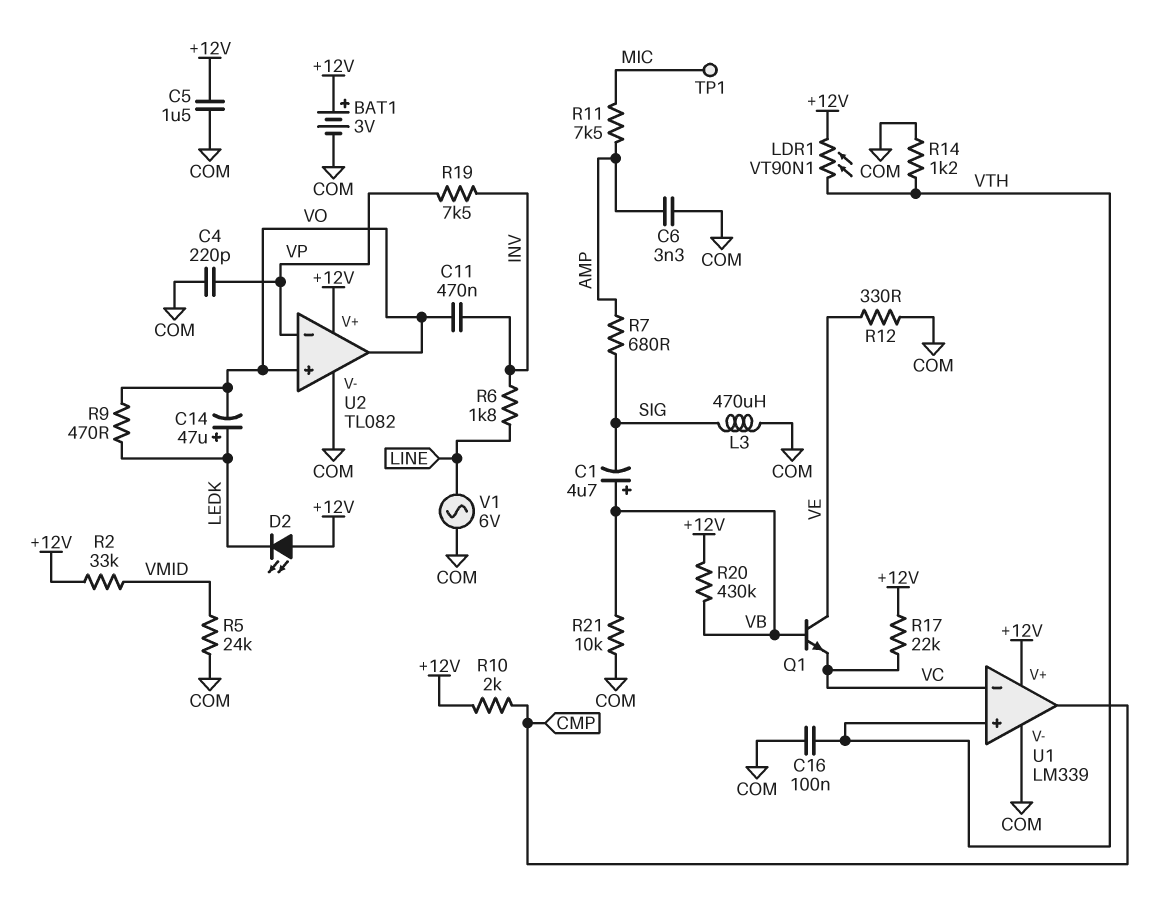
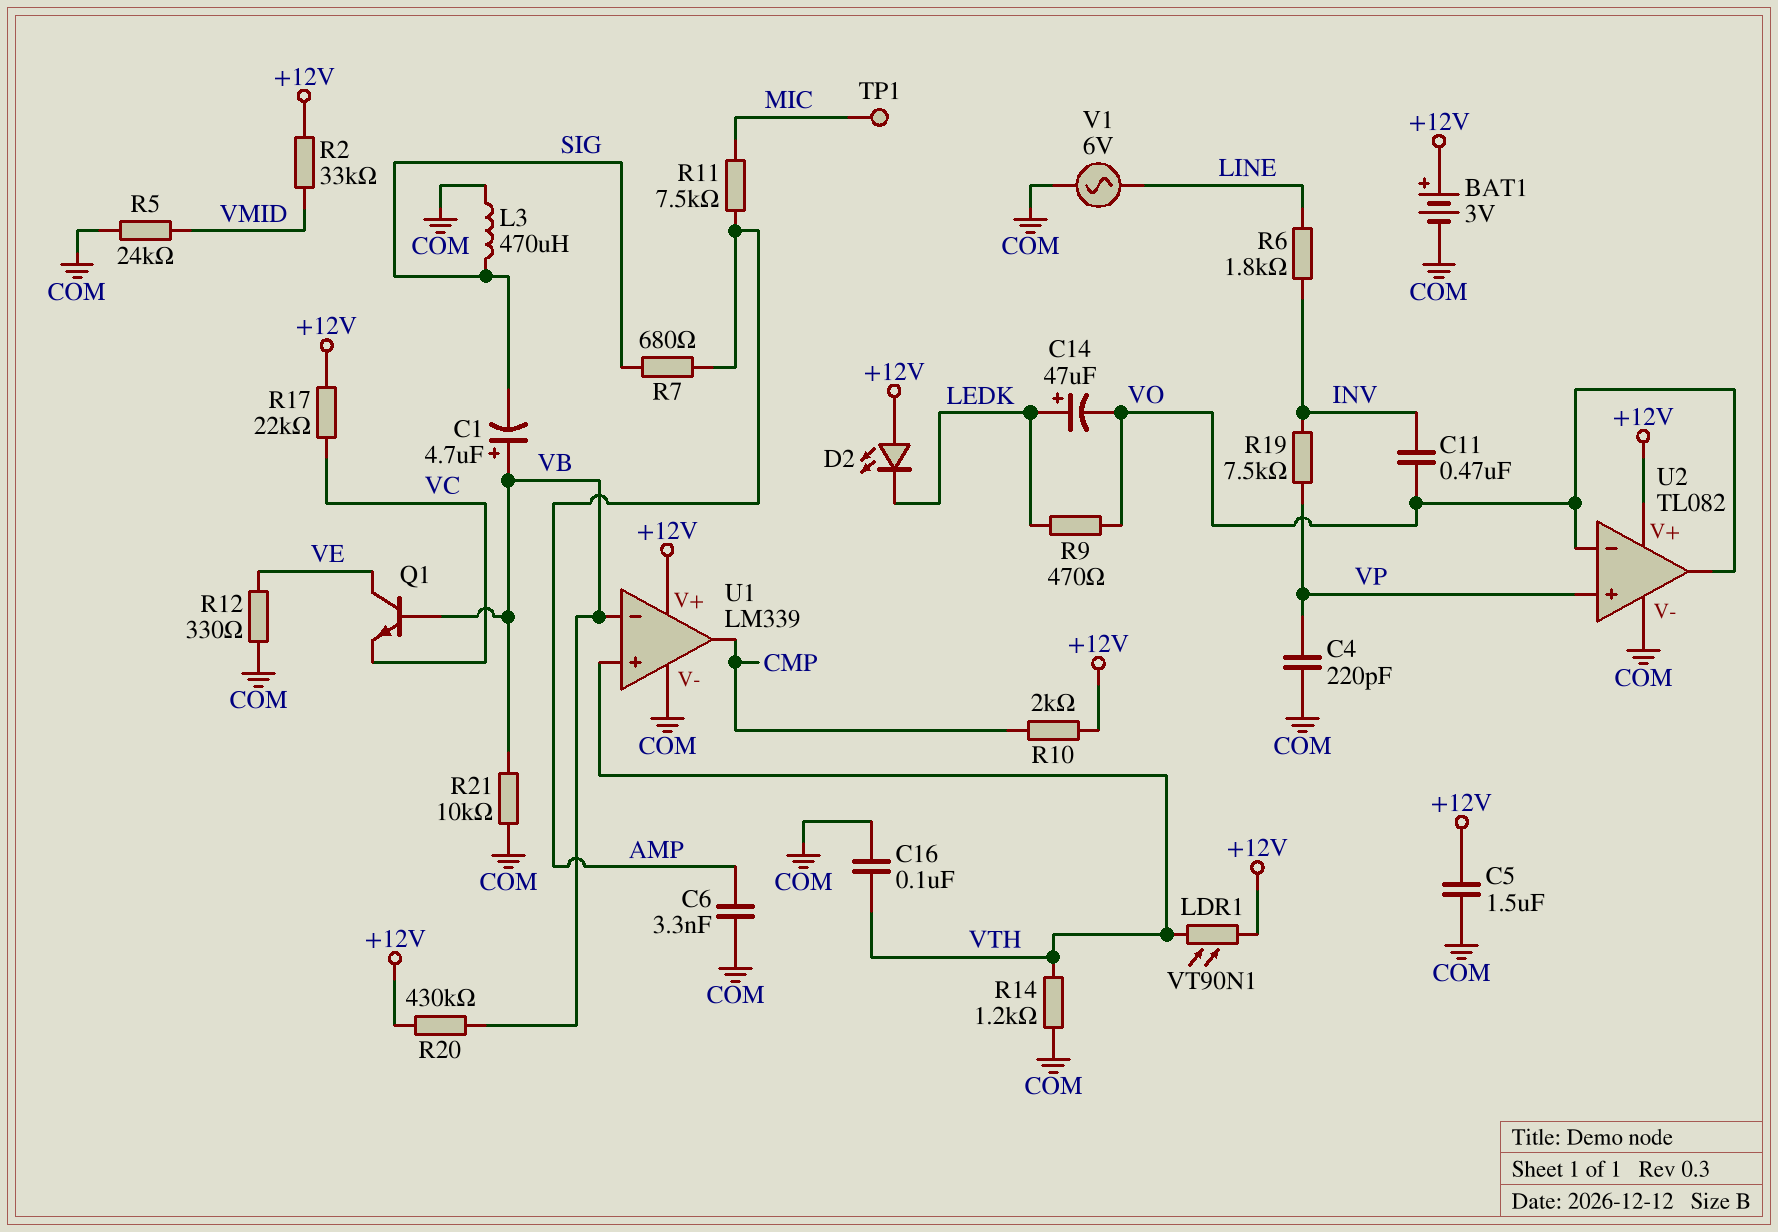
U1 pin in-: VC -> VB
U2 pin in+: VO -> VP
U2 pin in-: VP -> VO

